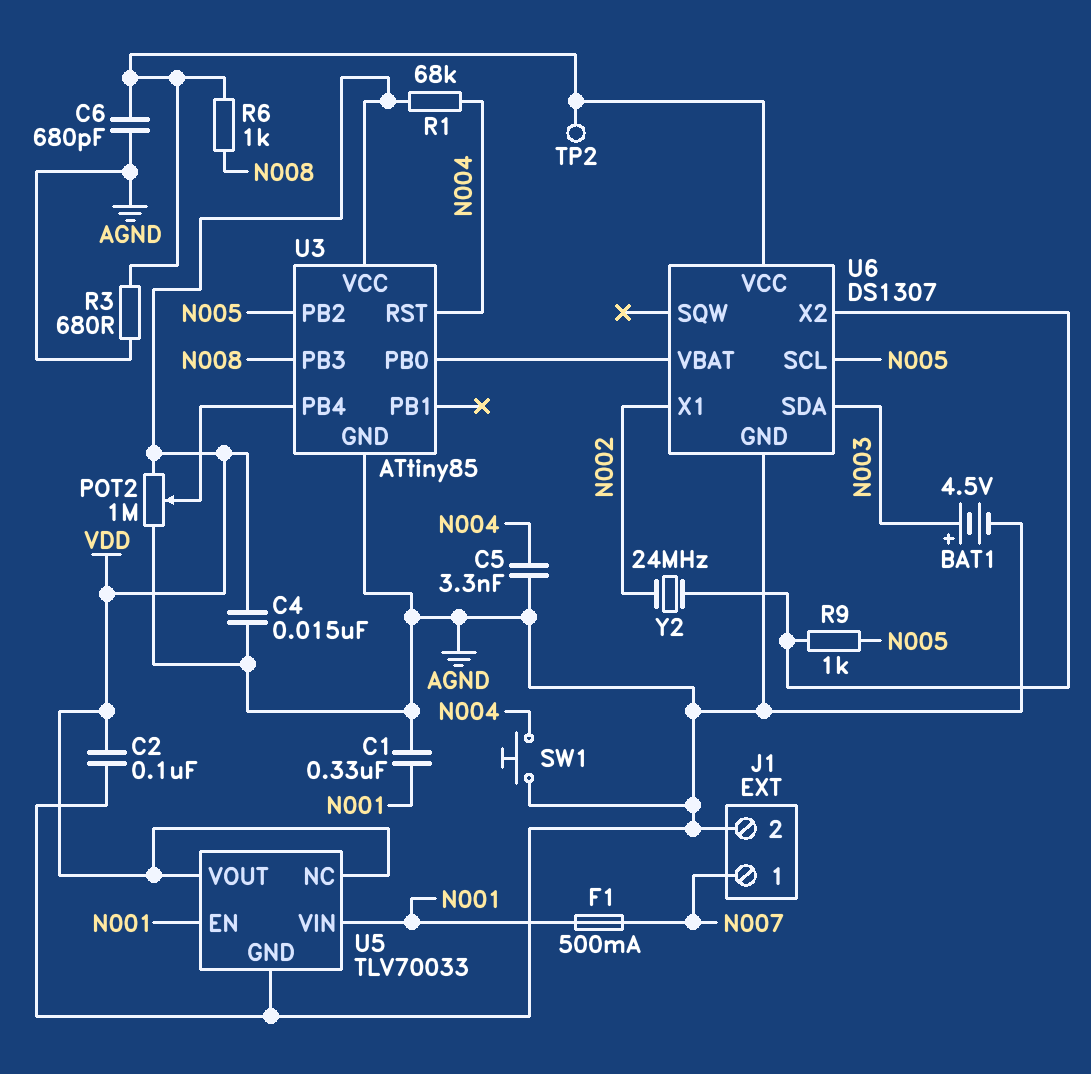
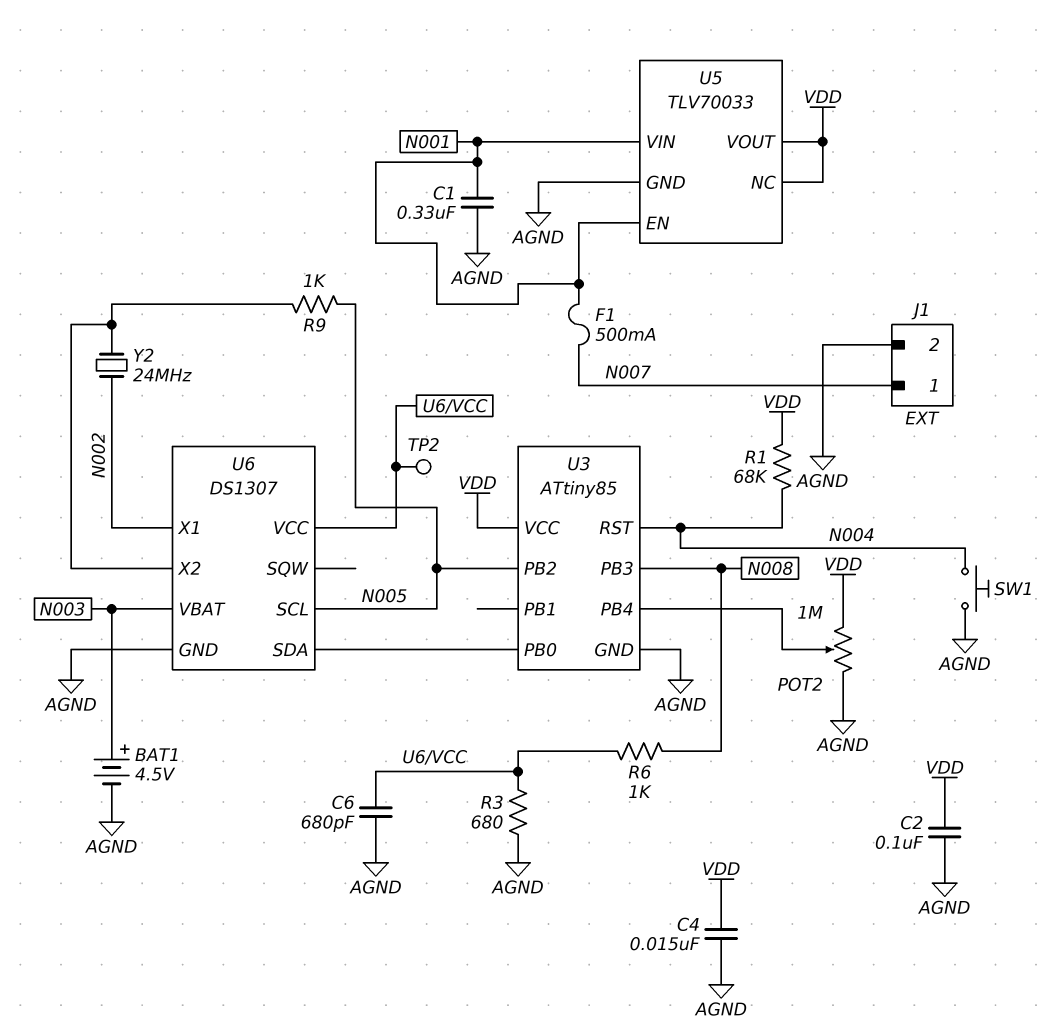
C5: 3.3nF (AGND, N004) -> none
U6 pin SDA: N003 -> U3/PB0
U6 pin VBAT: U3/PB0 -> N003

